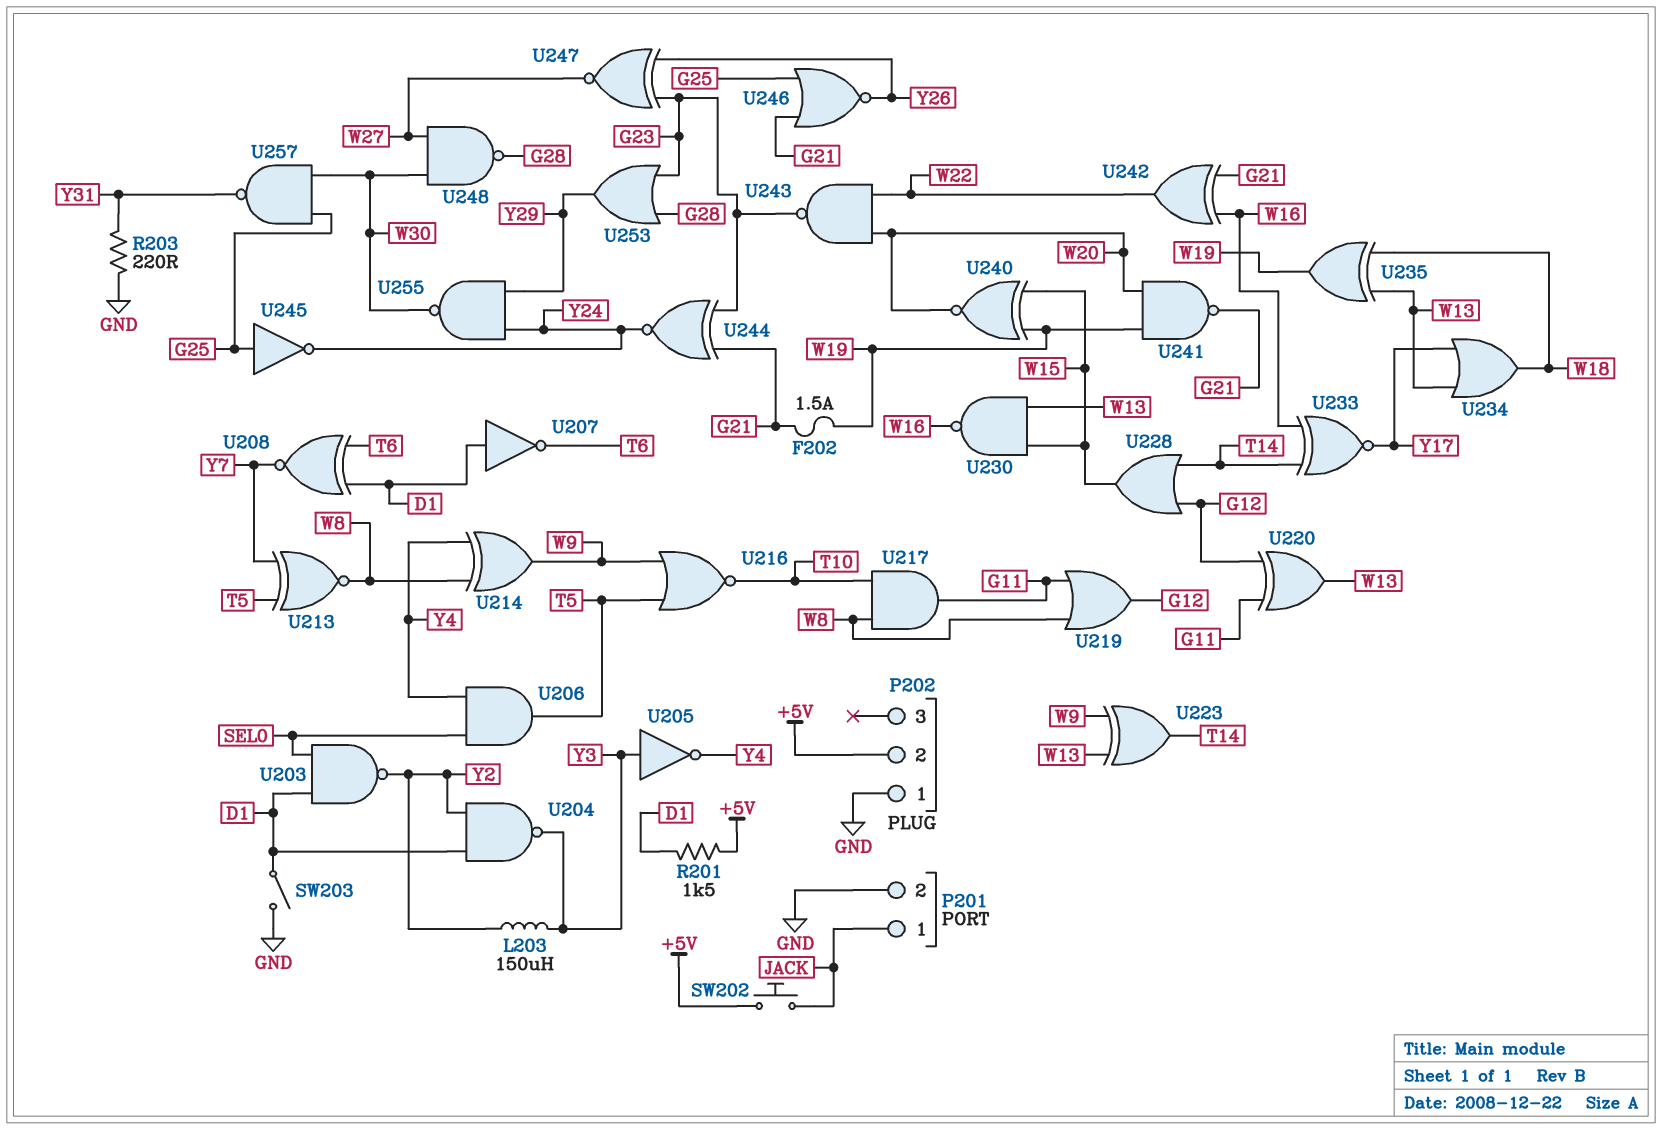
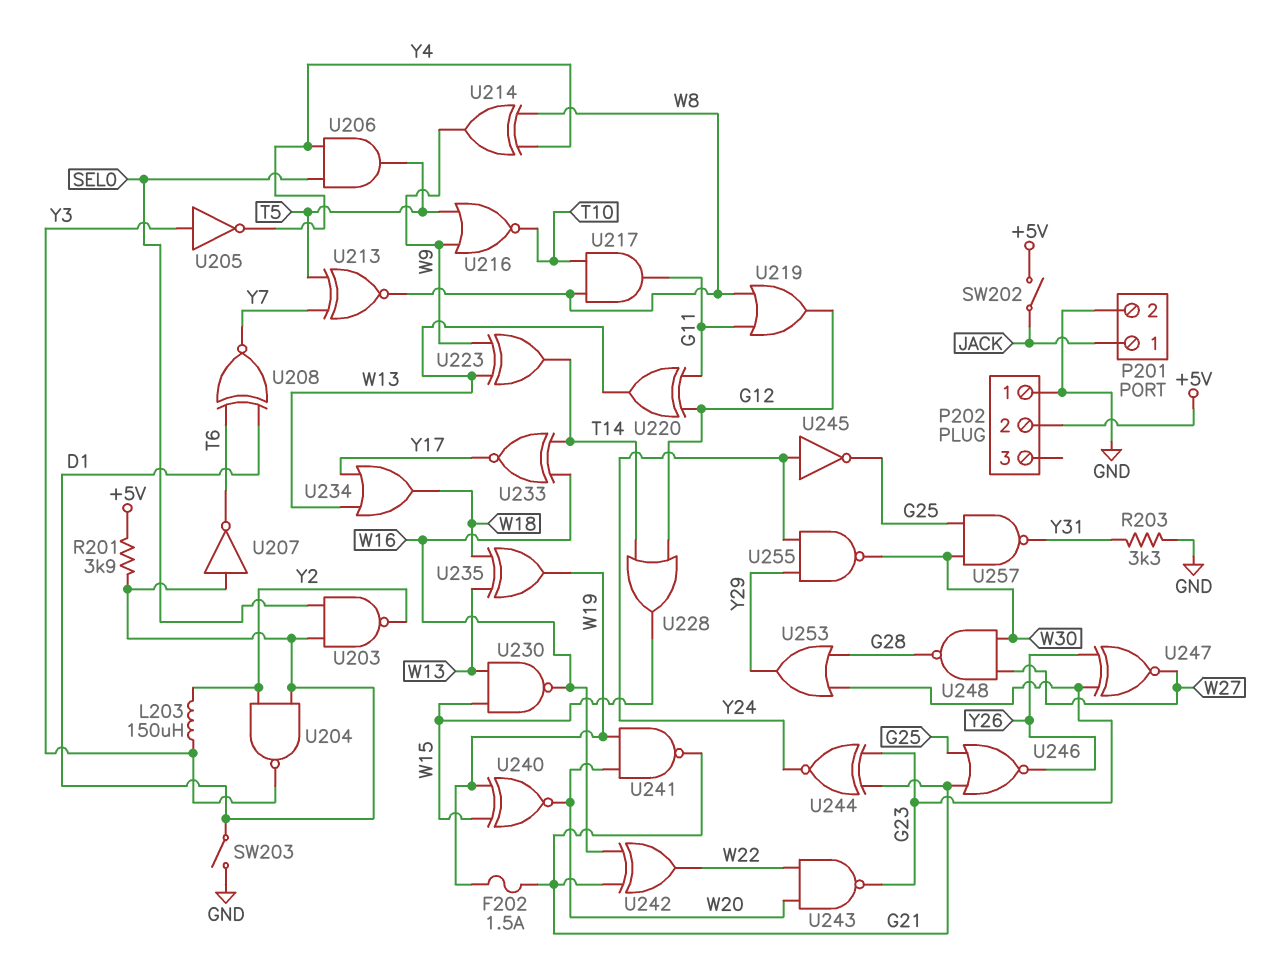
R201: 1.5k (+5V, D1) -> 3.9k (+5V, D1)
R203: 220 (GND, Y31) -> 3.3k (GND, Y31)
SW202: button (+5V, JACK) -> switch (+5V, JACK)
U245: NOT (in G25, out Y24) -> NOT (in Y24, out G25)

